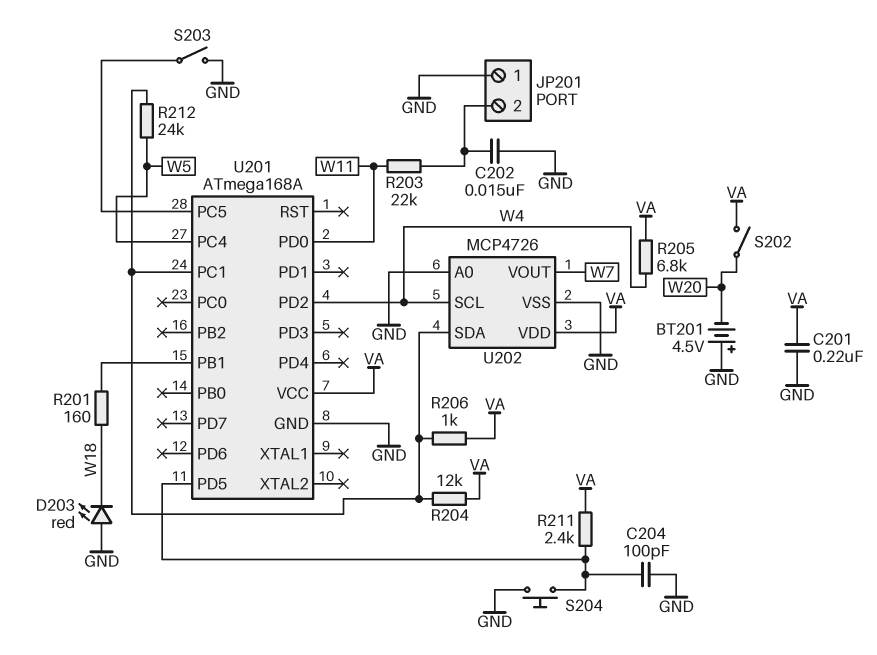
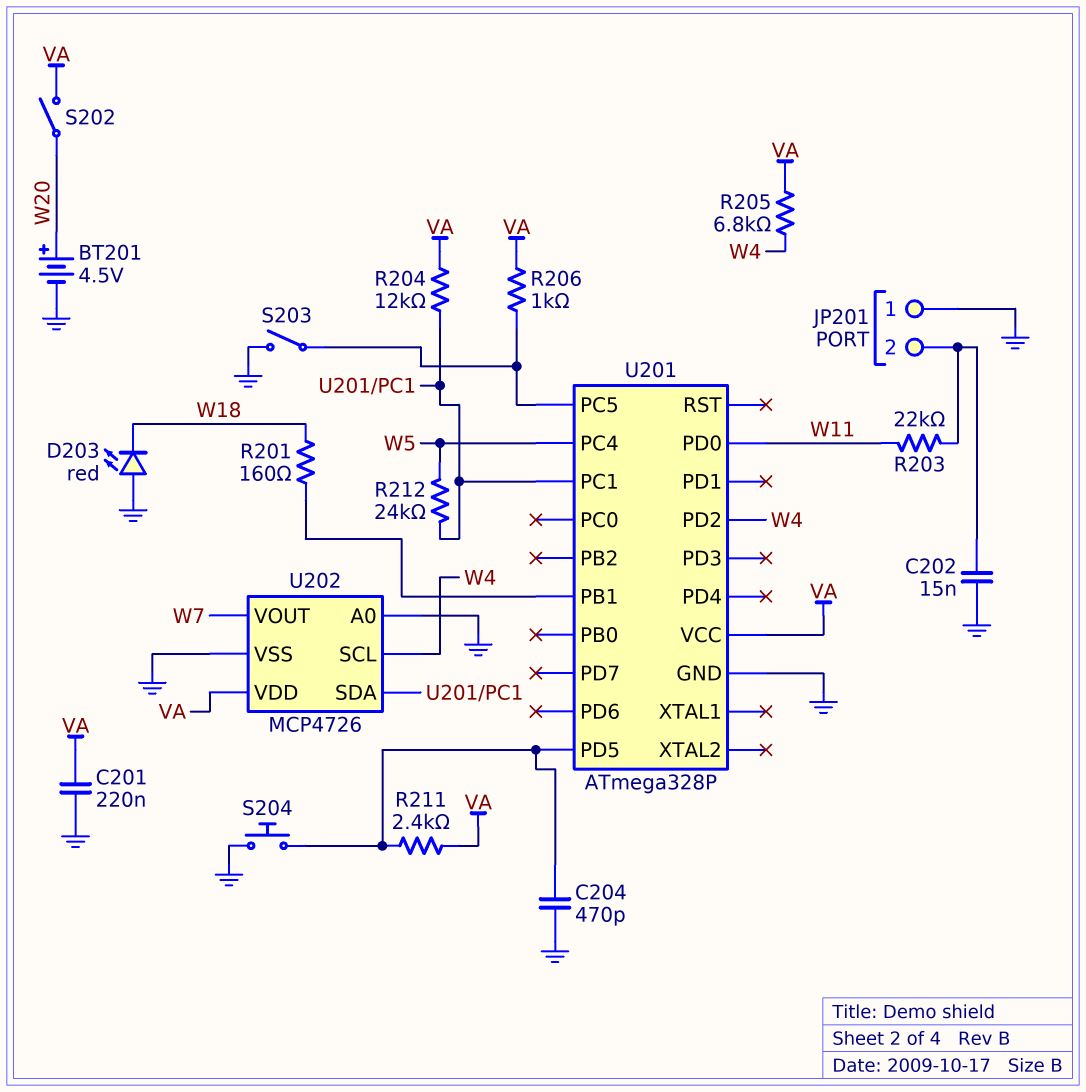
BT201: 4.5V (plus GND, minus W20) -> 4.5V (plus W20, minus GND)
C204: 100pF (GND, U201/PD5) -> 470pF (GND, U201/PD5)
R206: 1k (U201/PC1, VA) -> 1k (U201/PC5, VA)
U201: ATmega168A -> ATmega328P

